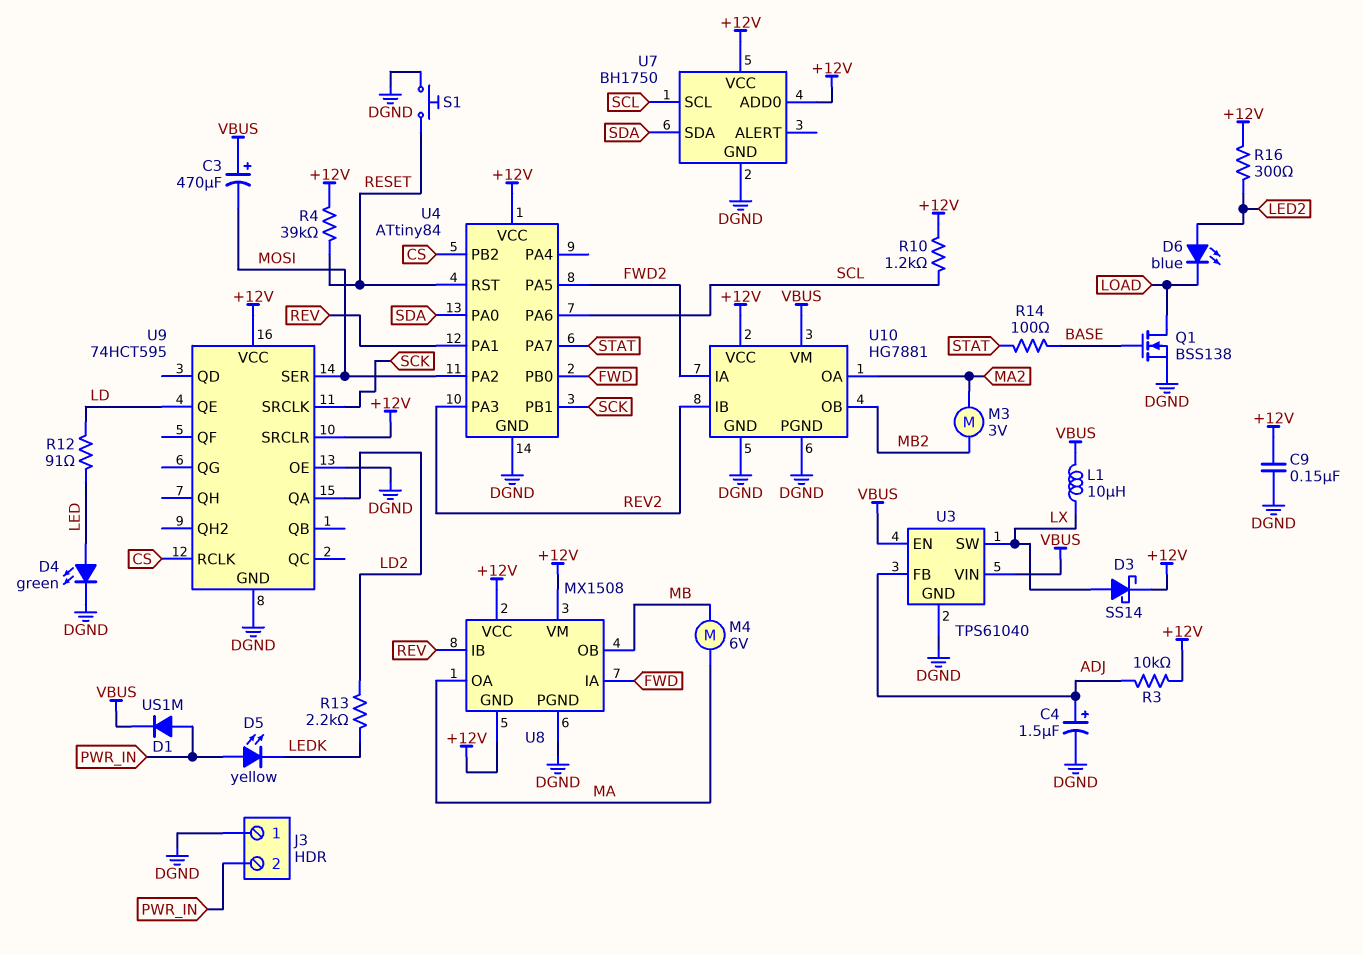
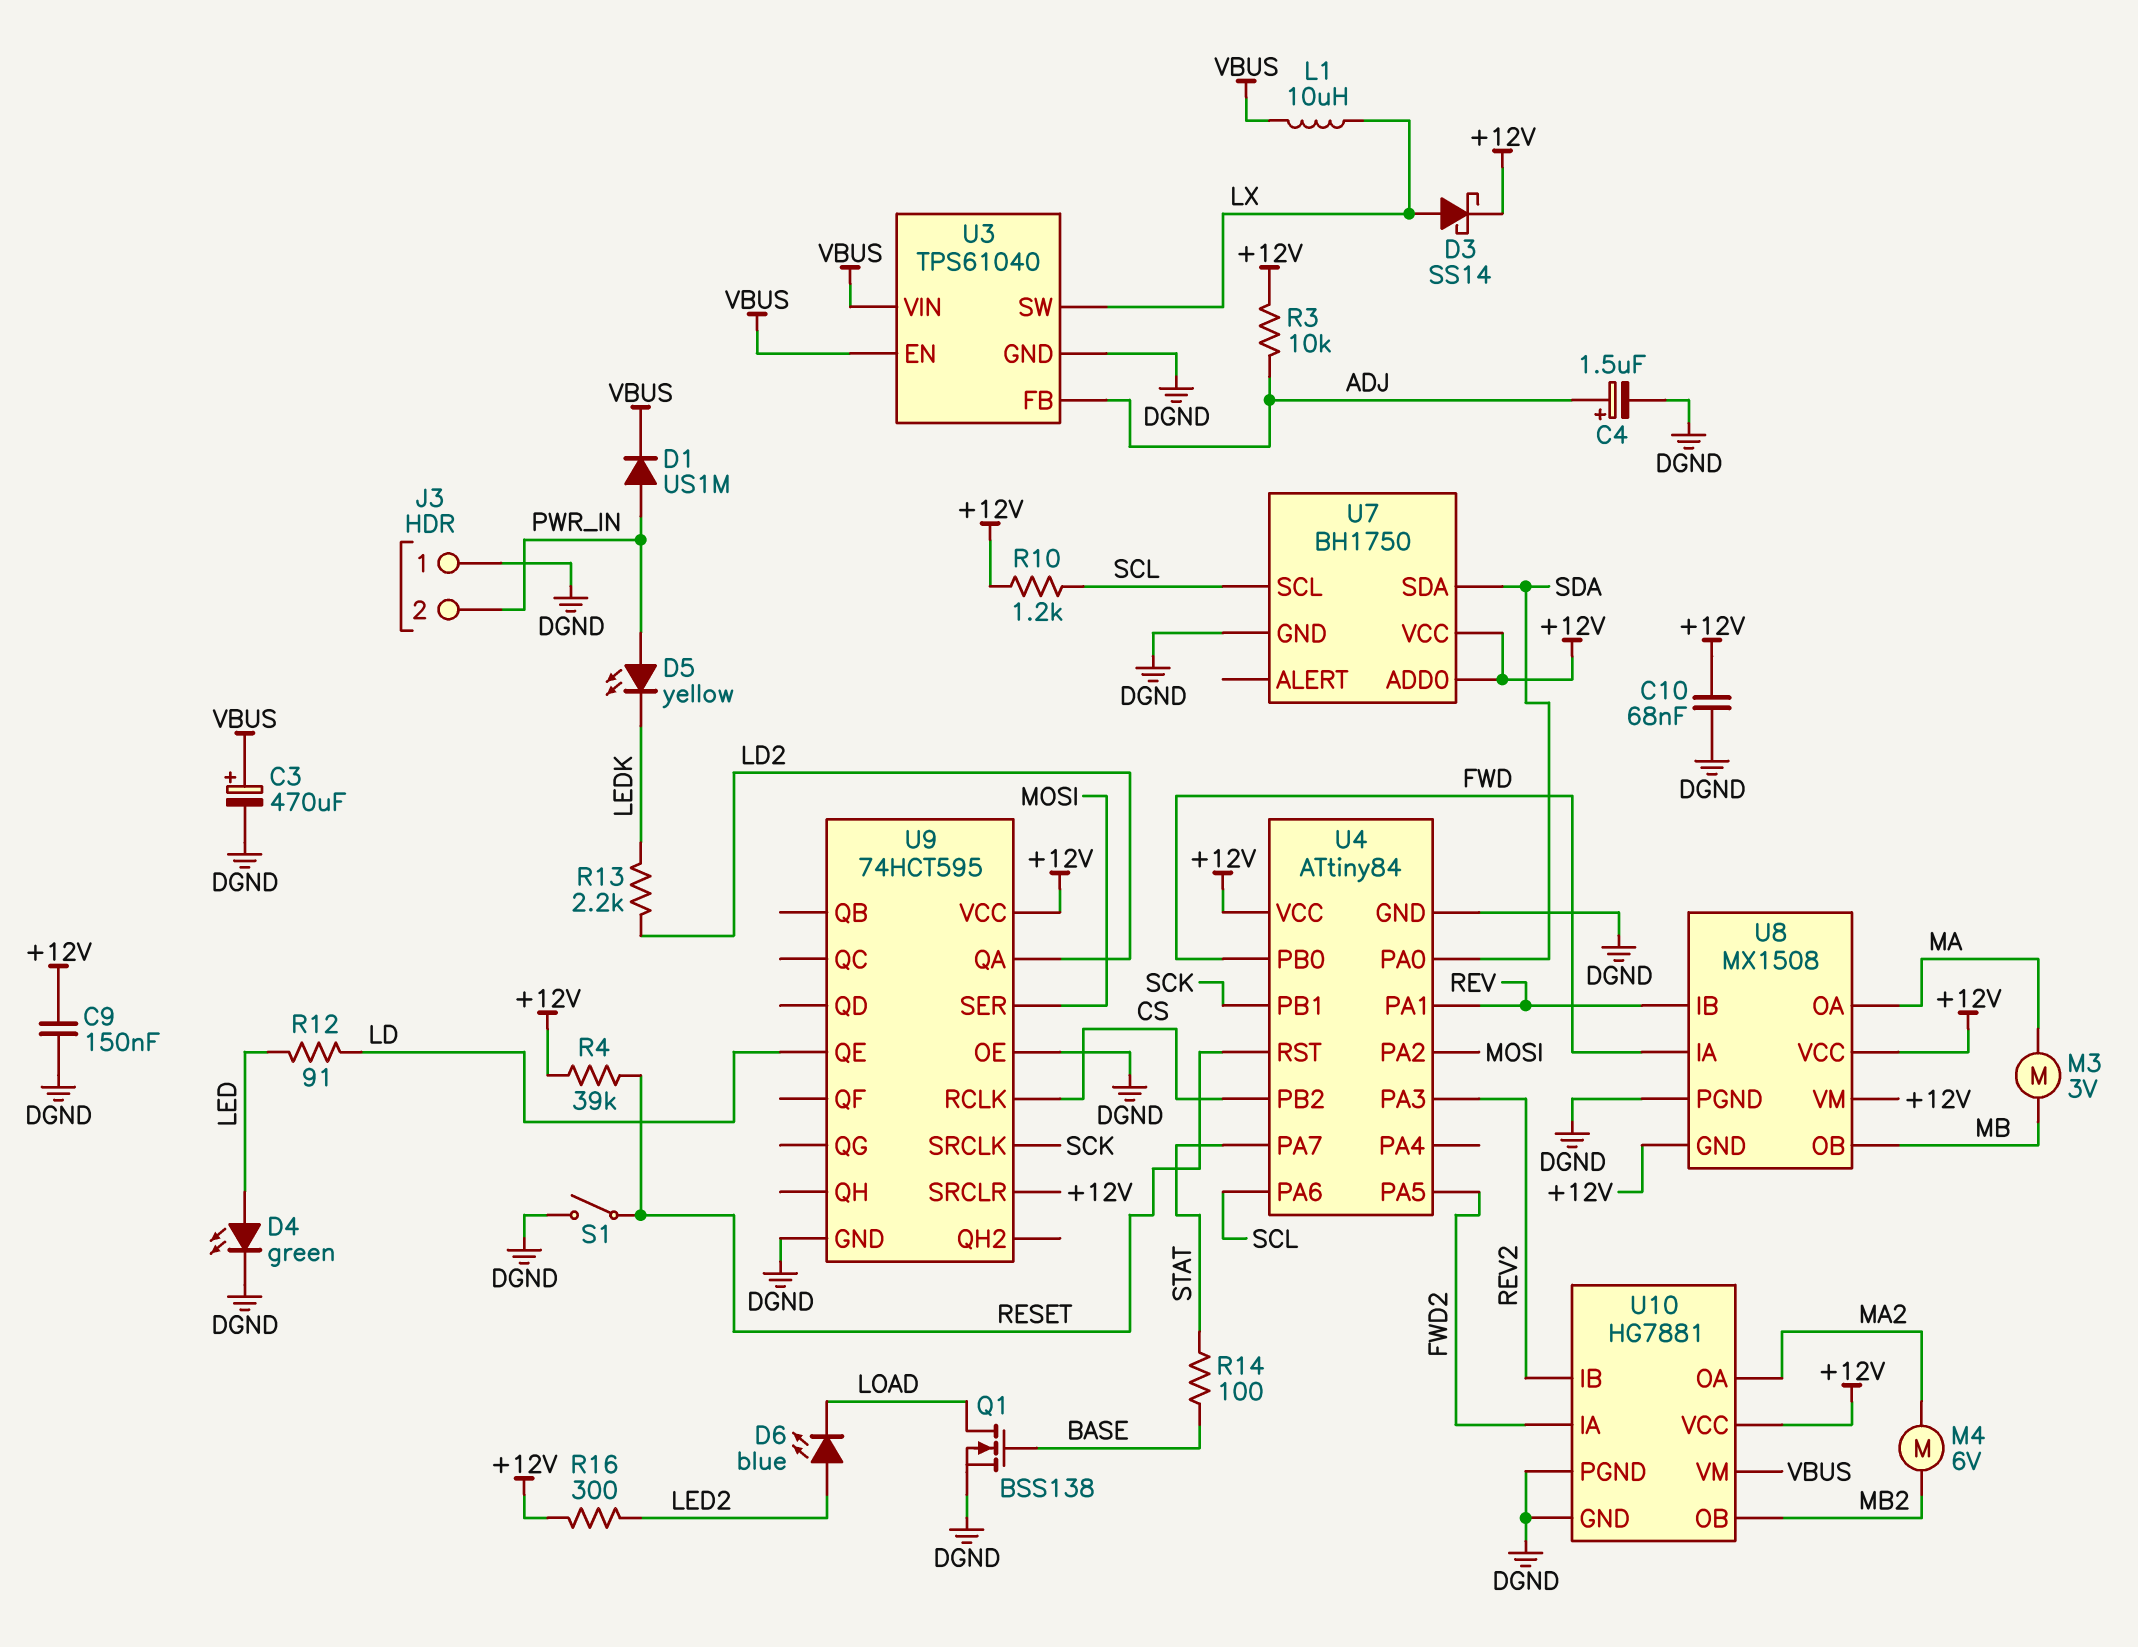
C3: 470uF (plus VBUS, minus MOSI) -> 470uF (plus VBUS, minus DGND)
C10: none -> 68nF (+12V, DGND)
M3: motor 3V (MA2, MB2) -> motor 3V (MA, MB)
M4: motor 6V (MA, MB) -> motor 6V (MA2, MB2)
S1: button (DGND, RESET) -> switch (DGND, RESET)

